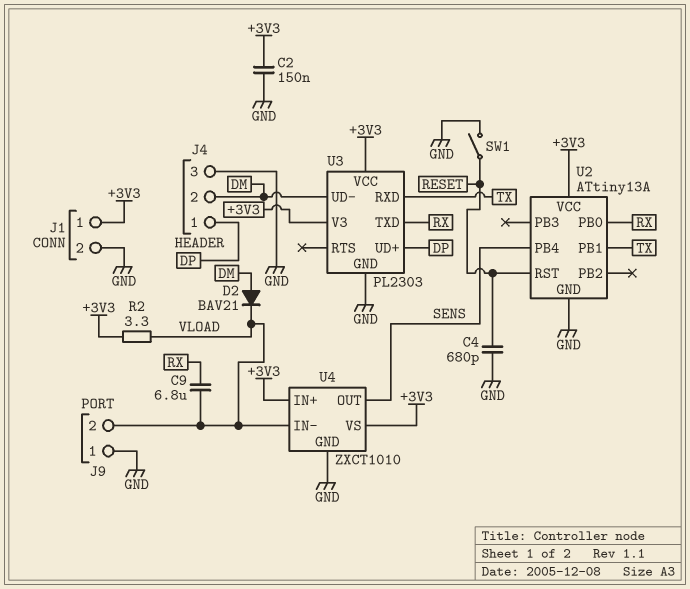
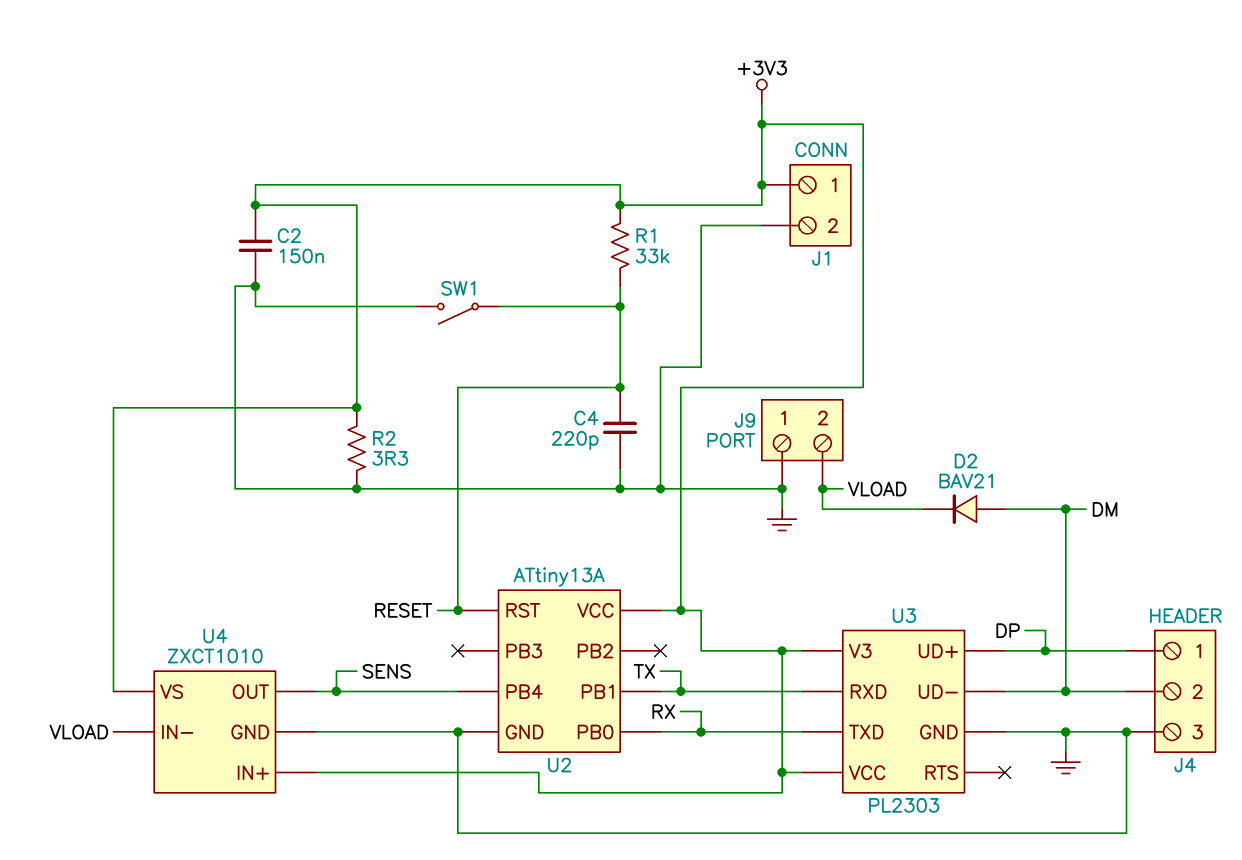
C4: 680pF (GND, RESET) -> 220pF (GND, RESET)
C9: 6.8uF (RX, VLOAD) -> none
R1: none -> 33k (+3V3, RESET)
R2: 3.3 (+3V3, VLOAD) -> 3.3 (+3V3, GND)

